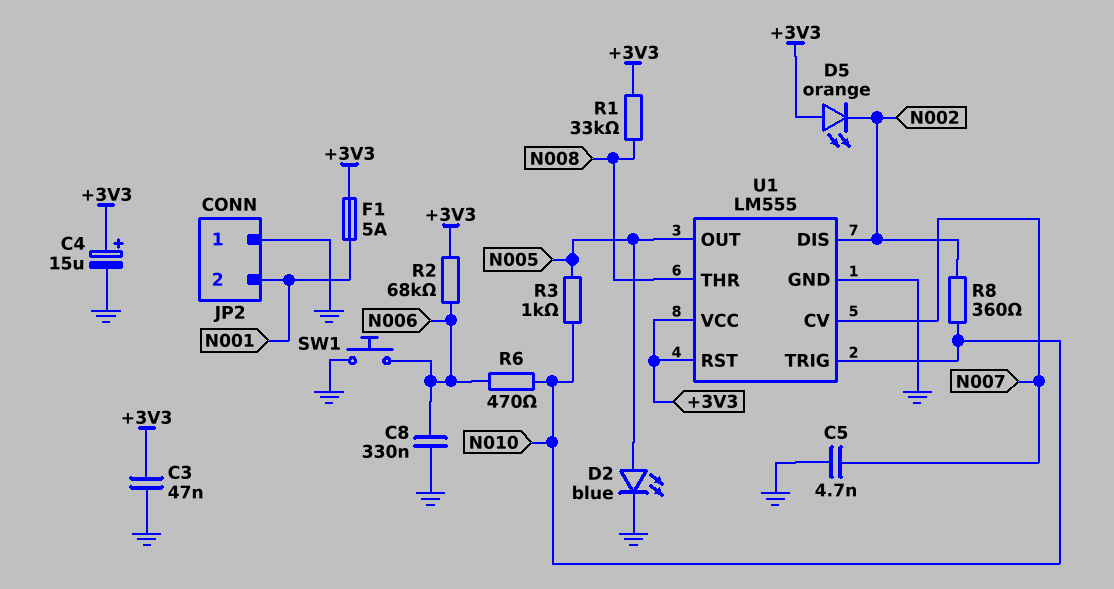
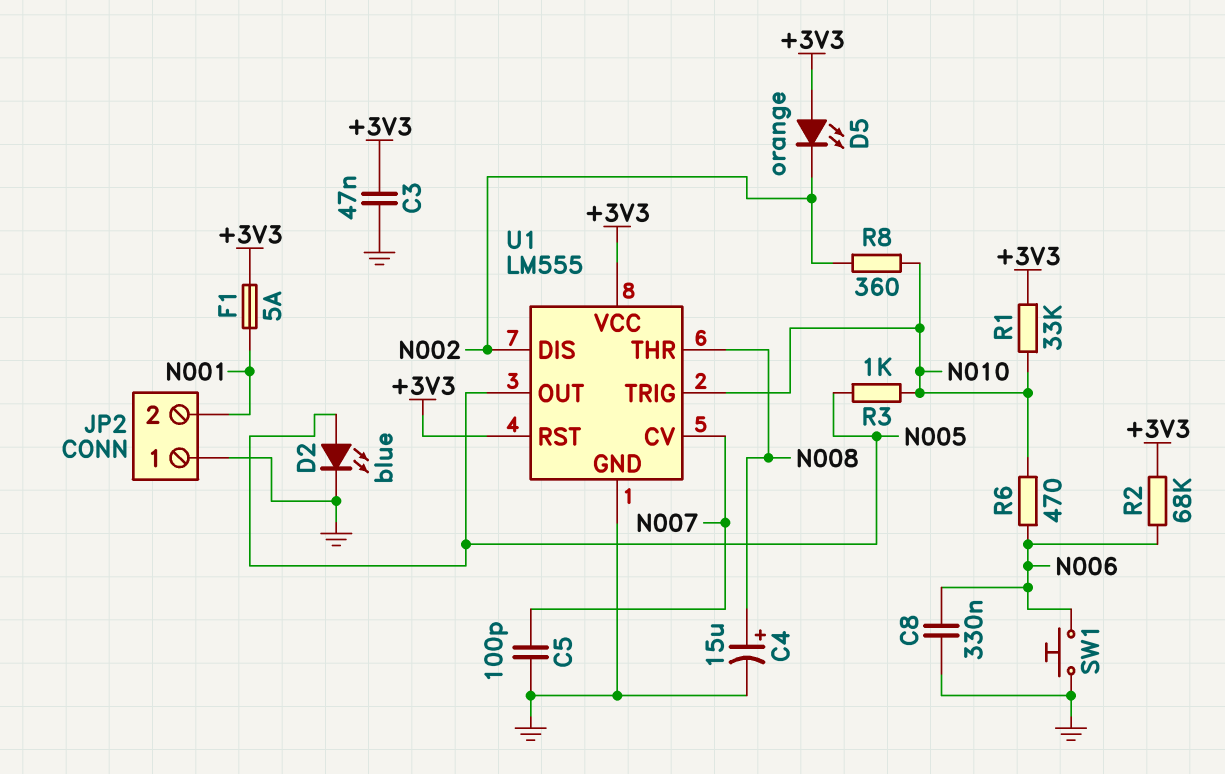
C4: 15uF (plus +3V3, minus GND) -> 15uF (plus N008, minus GND)
C5: 4.7nF (GND, N007) -> 100pF (GND, N007)
R1: 33k (+3V3, N008) -> 33k (+3V3, N010)

